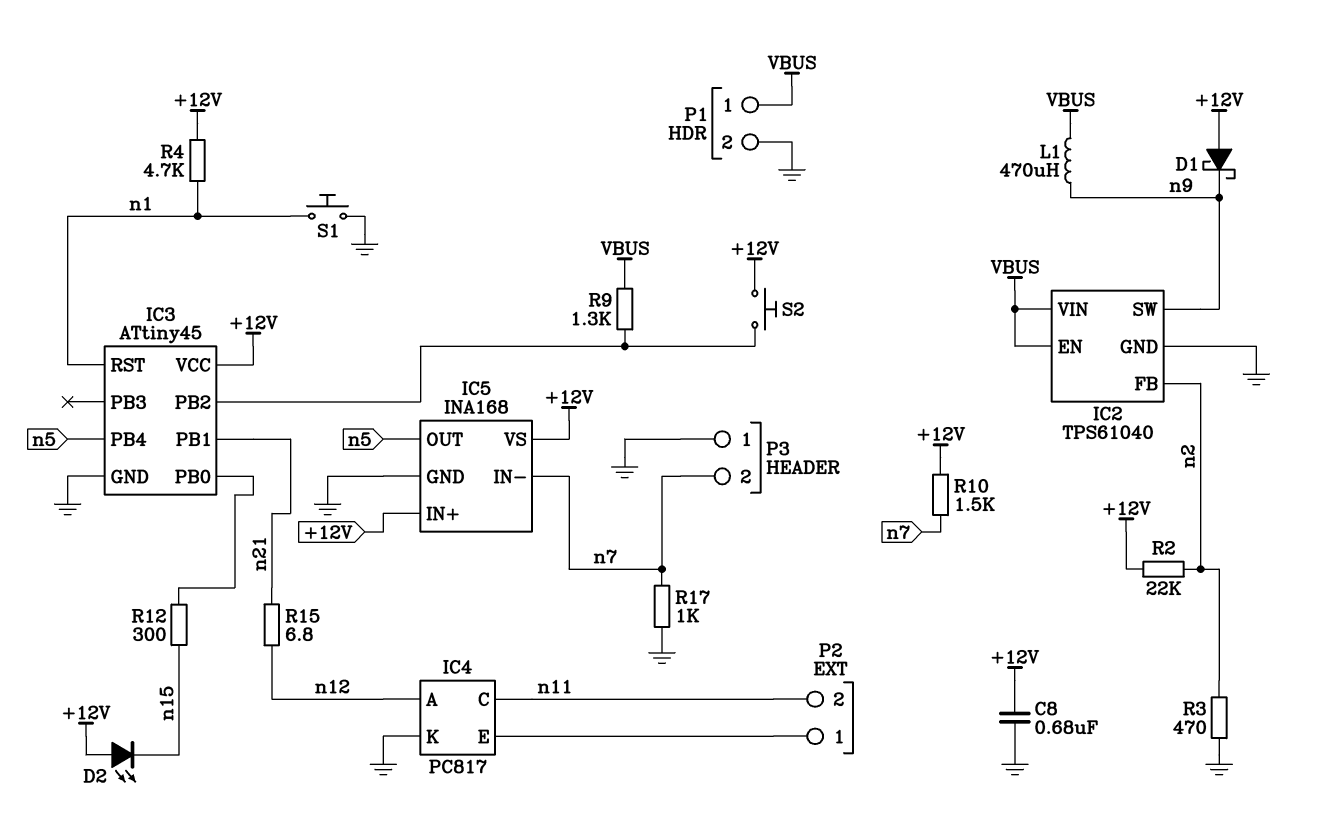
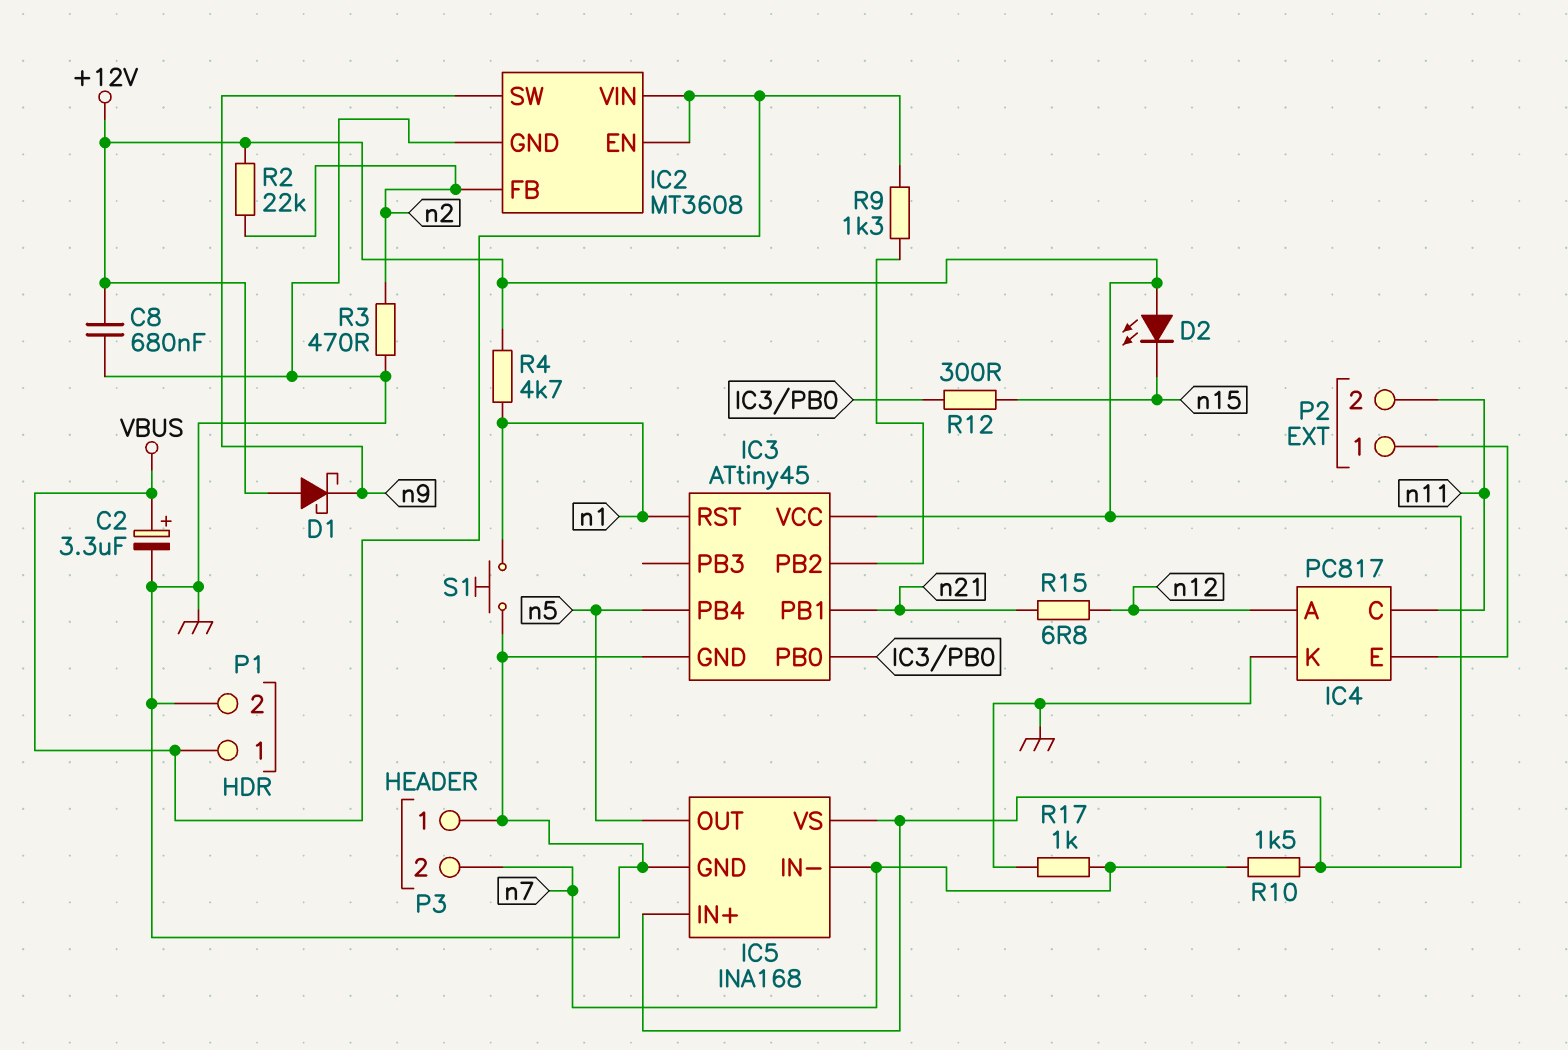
C2: none -> 3.3uF (plus VBUS, minus GND)
IC2: TPS61040 -> MT3608
L1: 470uH (VBUS, n9) -> none
S2: button (+12V, IC3/PB2) -> none

